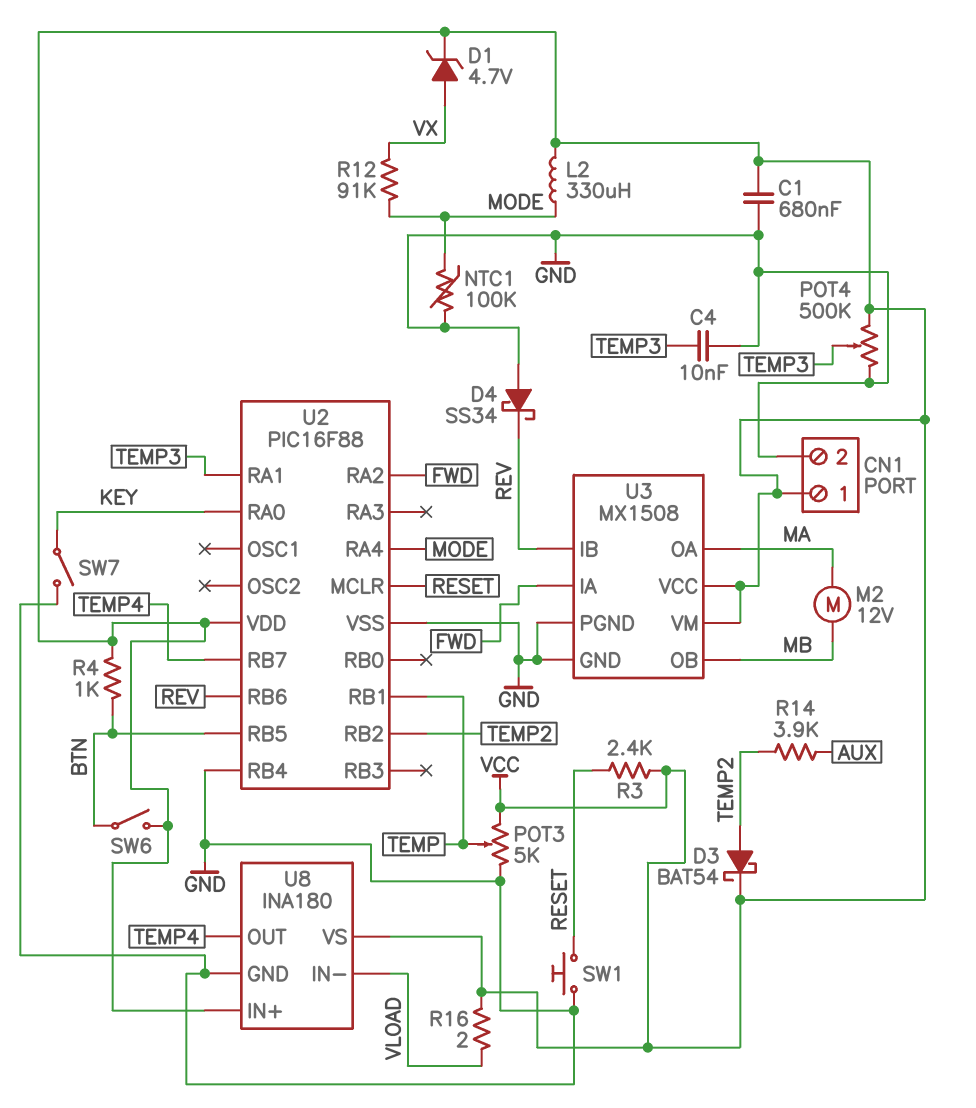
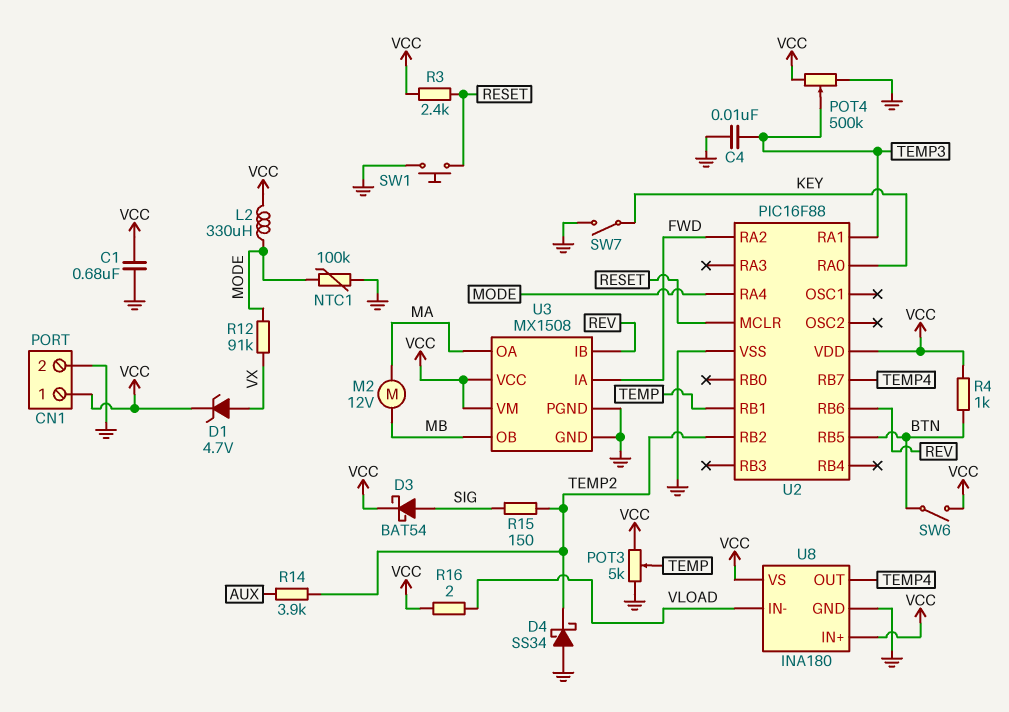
D3: schottky BAT54 (A TEMP2, K VCC) -> schottky BAT54 (A SIG, K VCC)
D4: schottky SS34 (A GND, K REV) -> schottky SS34 (A GND, K TEMP2)
R15: none -> 150 (SIG, TEMP2)
U2 pin RB4: GND -> none

